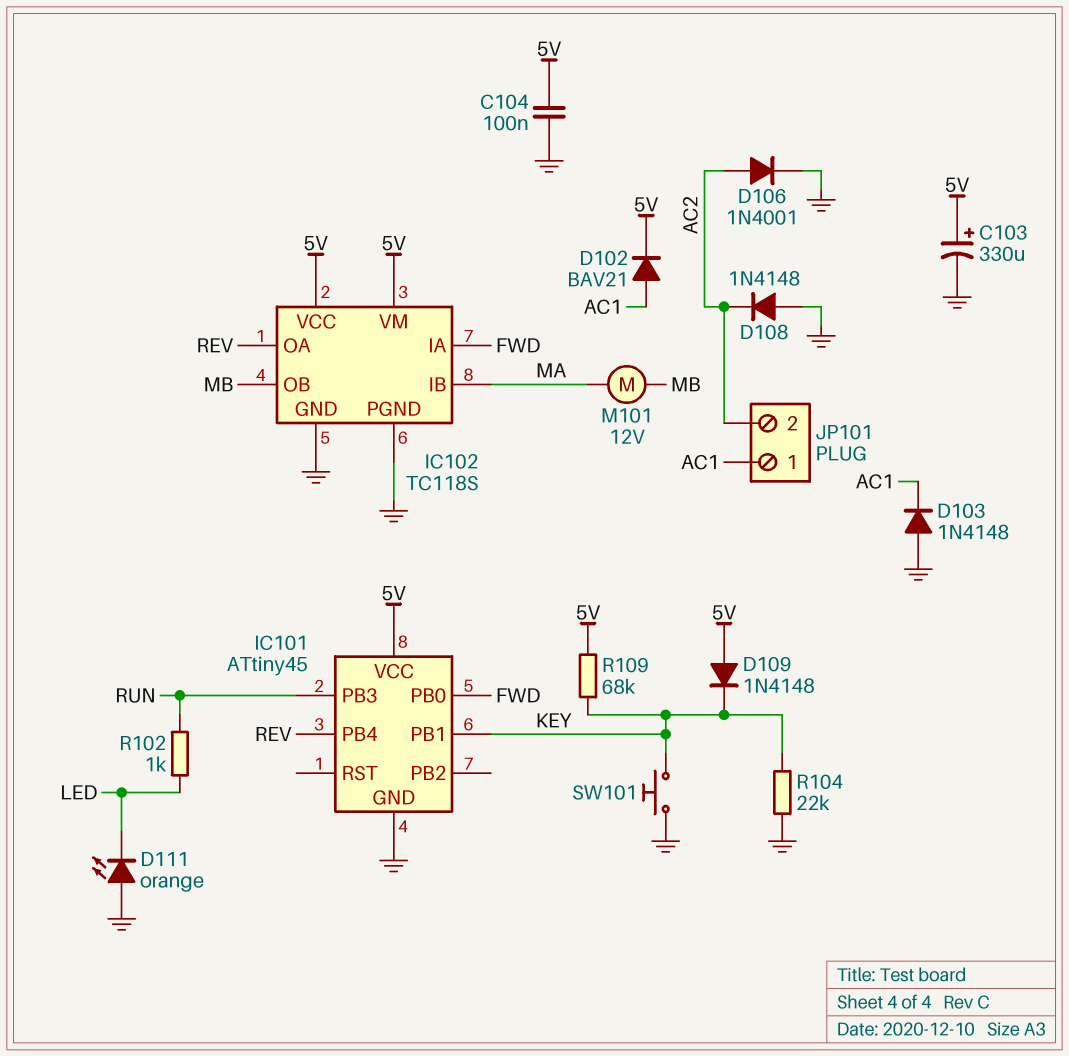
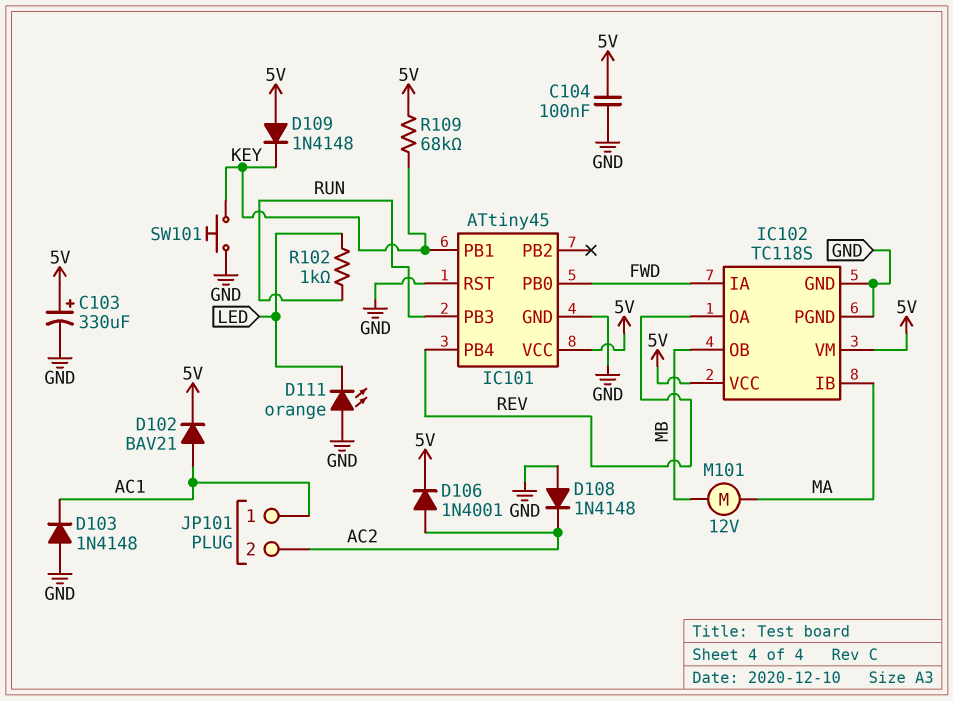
D106: diode 1N4001 (A AC2, K GND) -> diode 1N4001 (A AC2, K 5V)
IC101 pin RST: none -> GND
R104: 22k (GND, KEY) -> none

